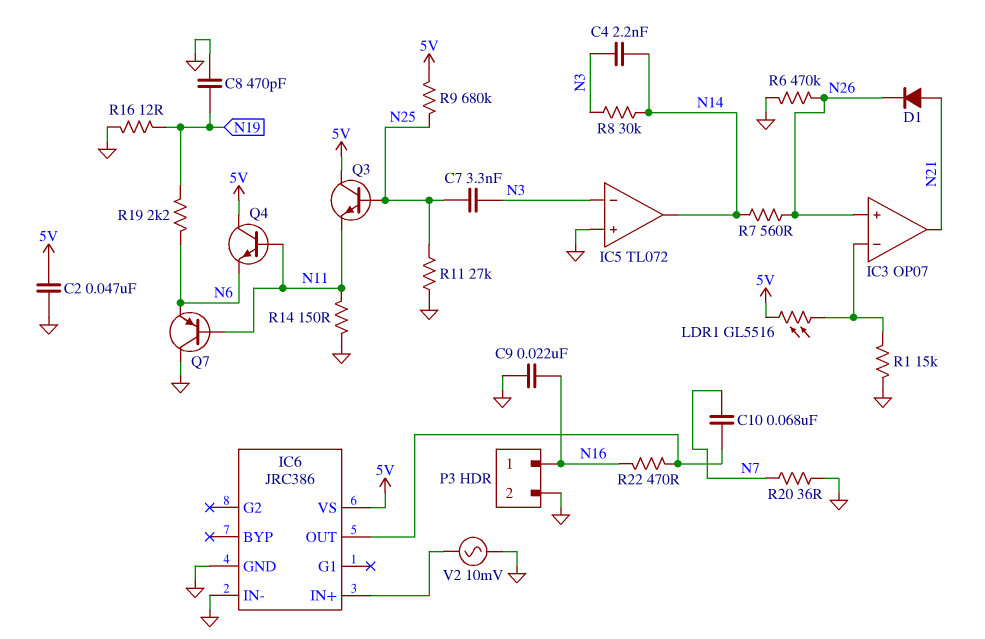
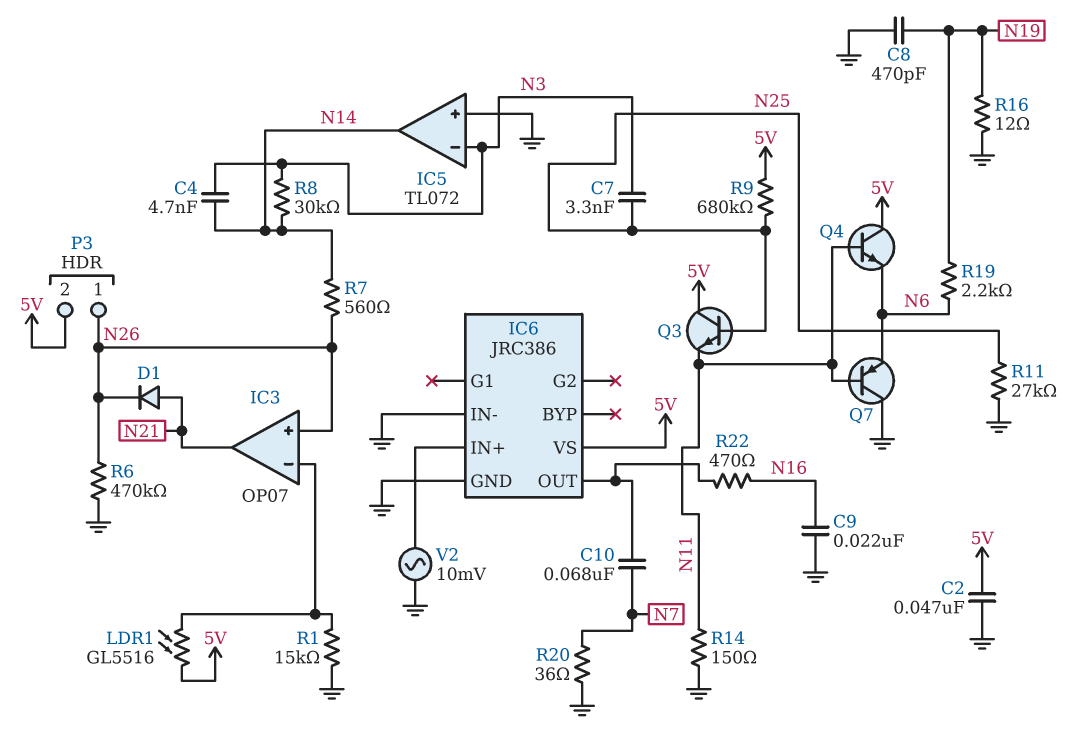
C4: 2.2nF (N3, N14) -> 4.7nF (N3, N14)
P3 pin 1: N16 -> N26
P3 pin 2: GND -> 5V

